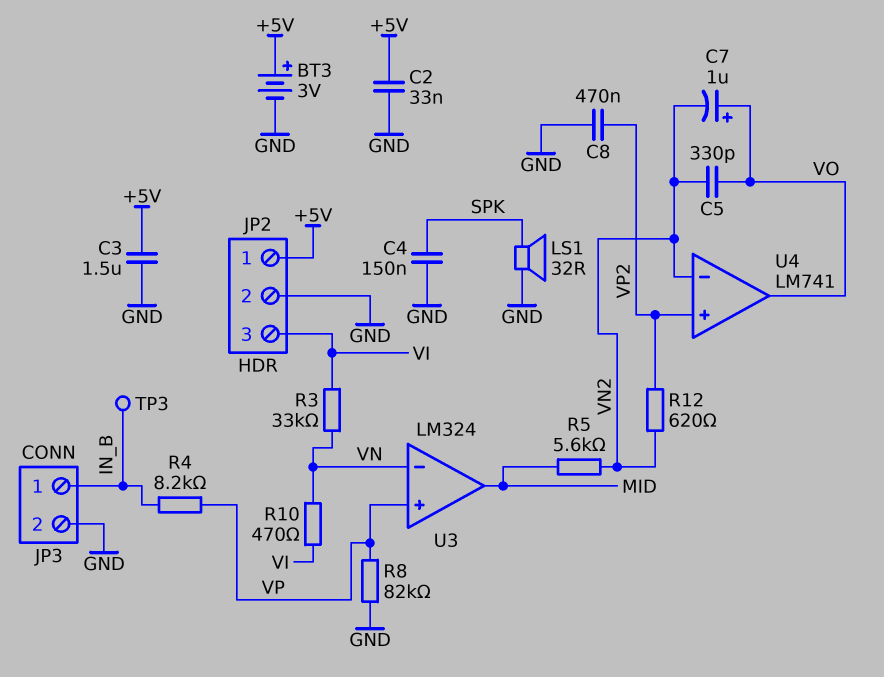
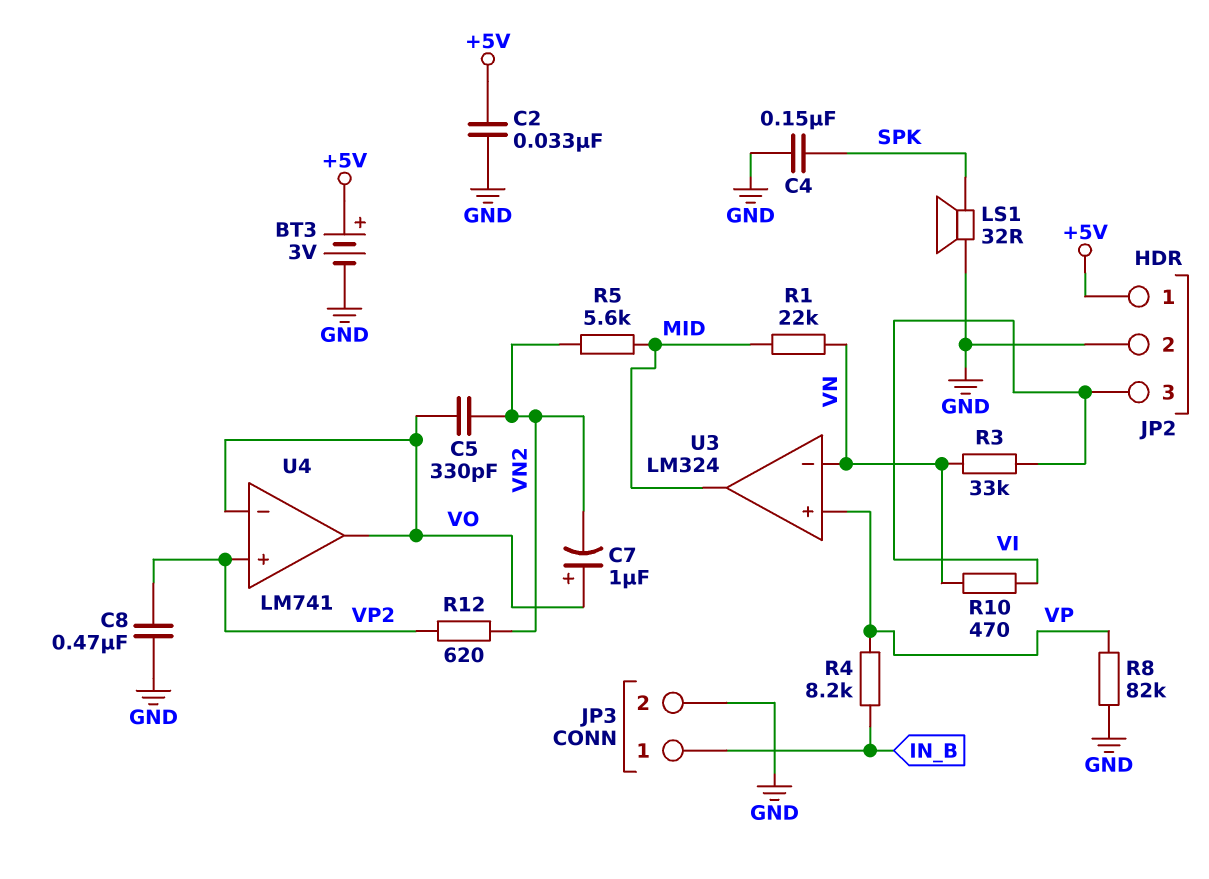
C3: 1.5uF (+5V, GND) -> none
R1: none -> 22k (MID, VN)
TP3: test point (IN_B) -> none
U4 pin in-: VN2 -> VO

